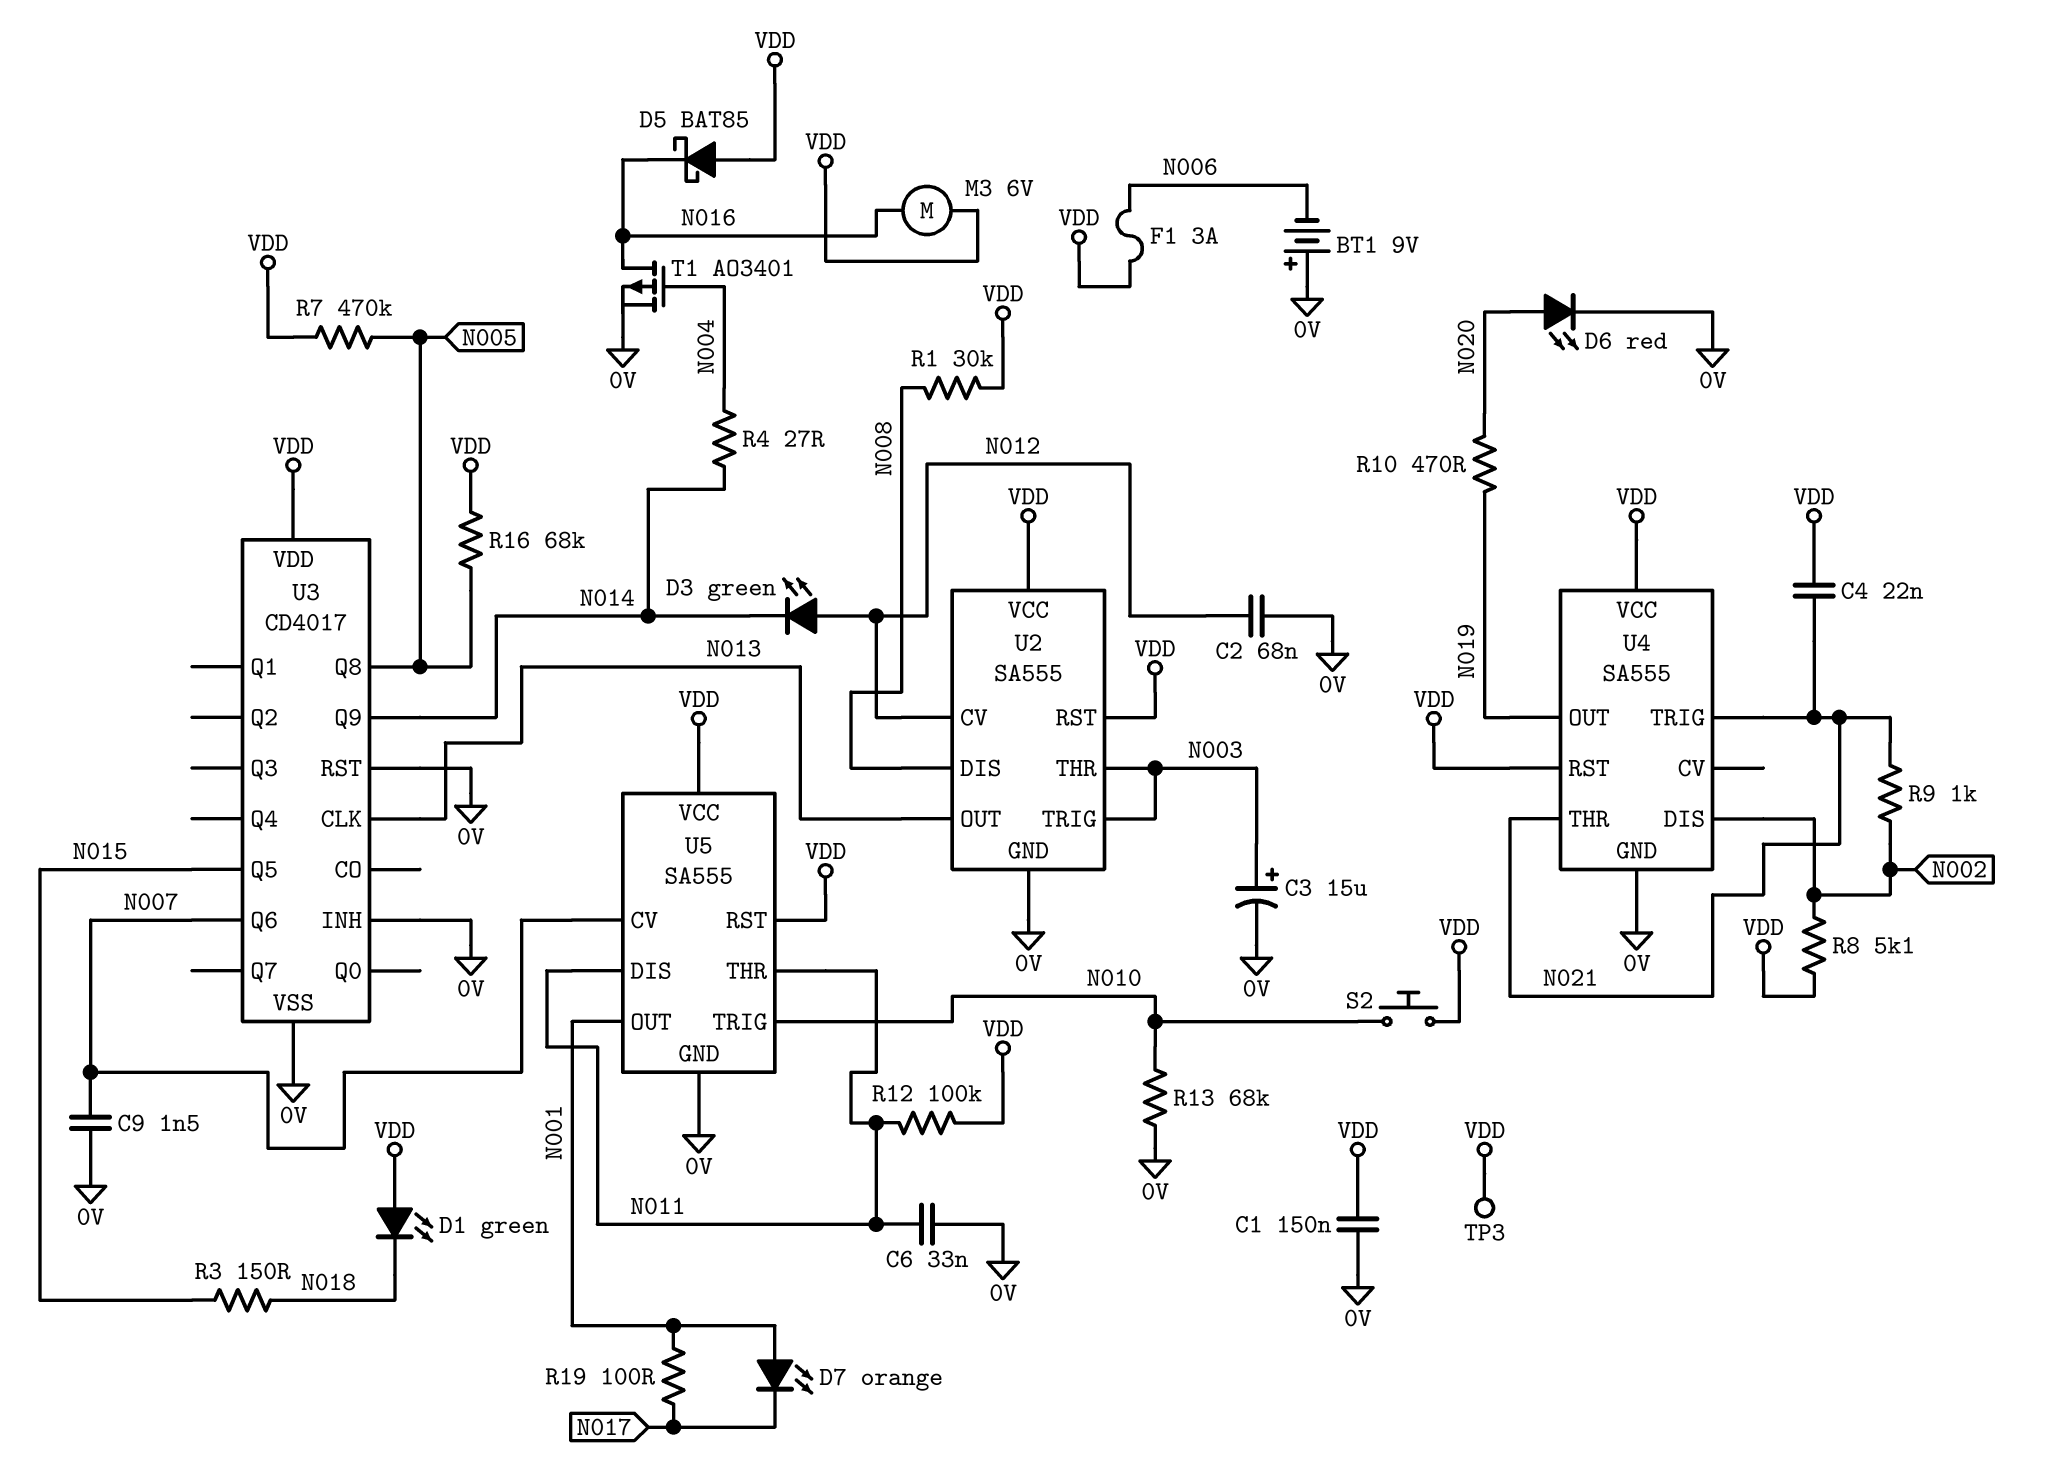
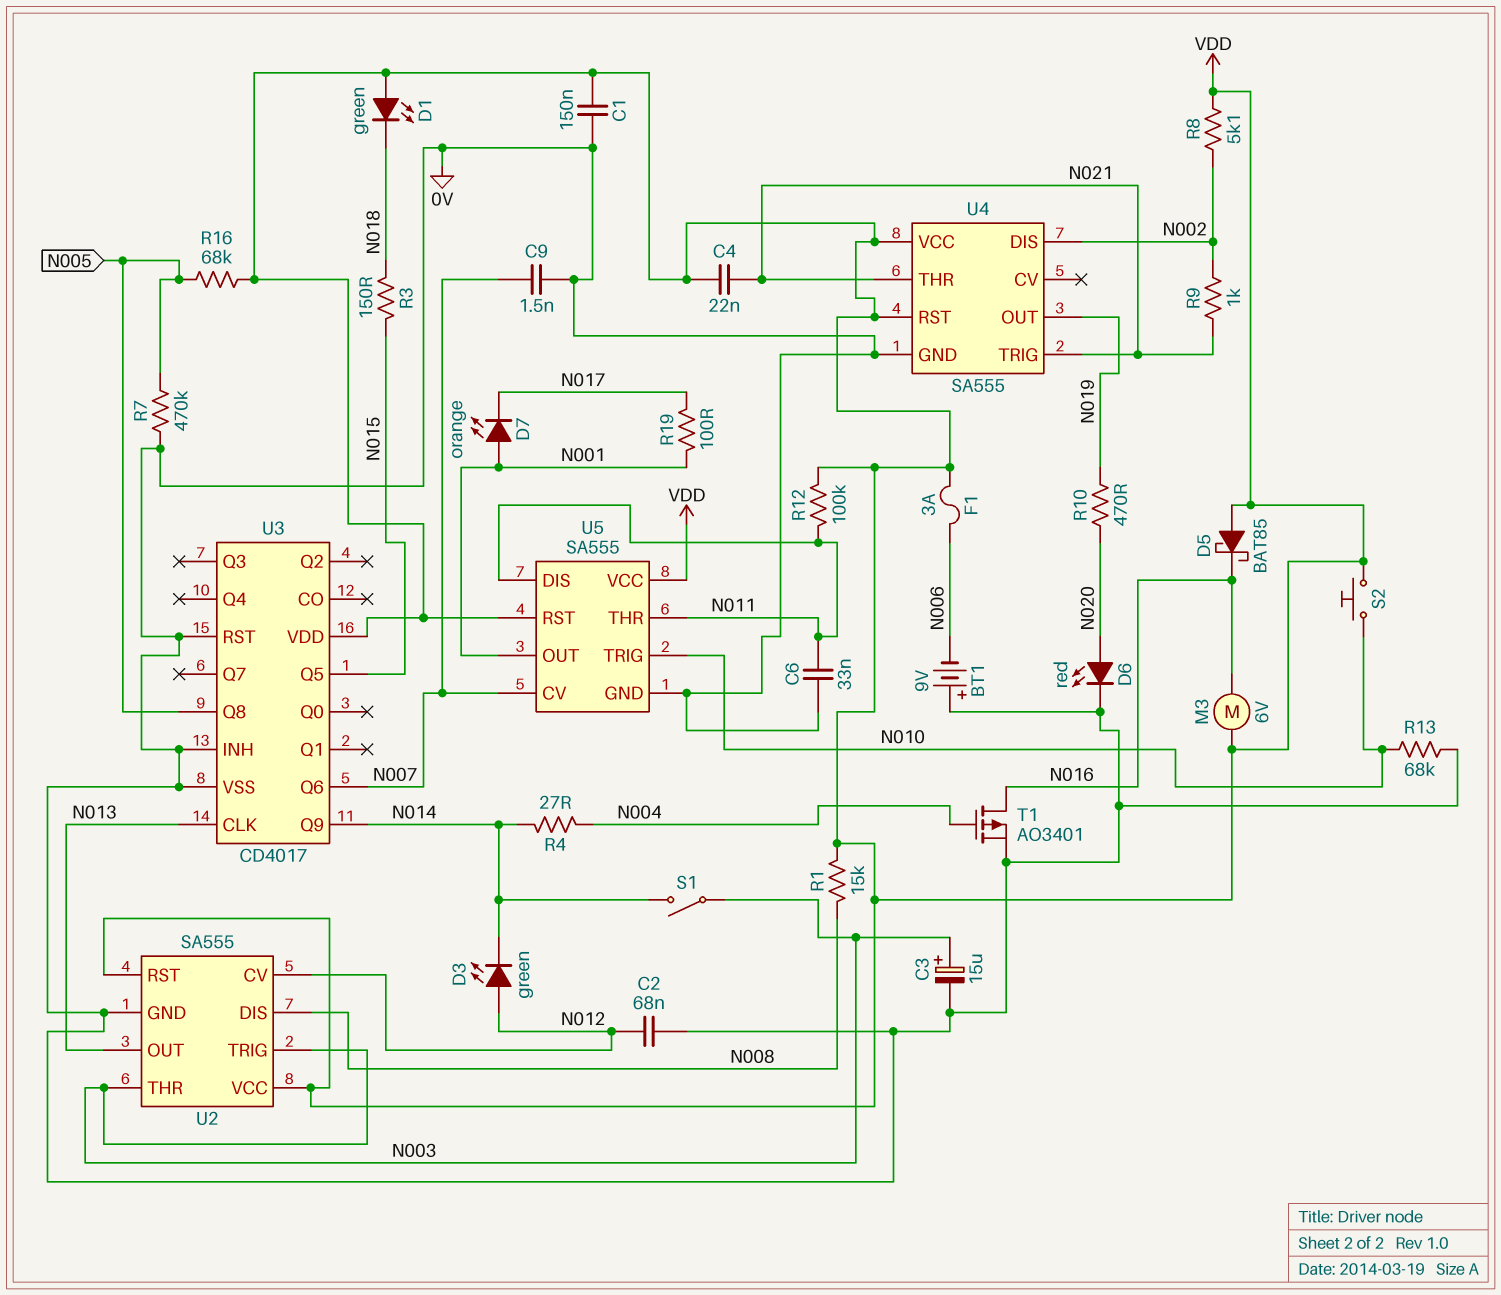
R1: 30k (N008, VDD) -> 15k (N008, VDD)
R7: 470k (N005, VDD) -> 470k (0V, N005)
S1: none -> switch (N003, N014)
TP3: test point (VDD) -> none

